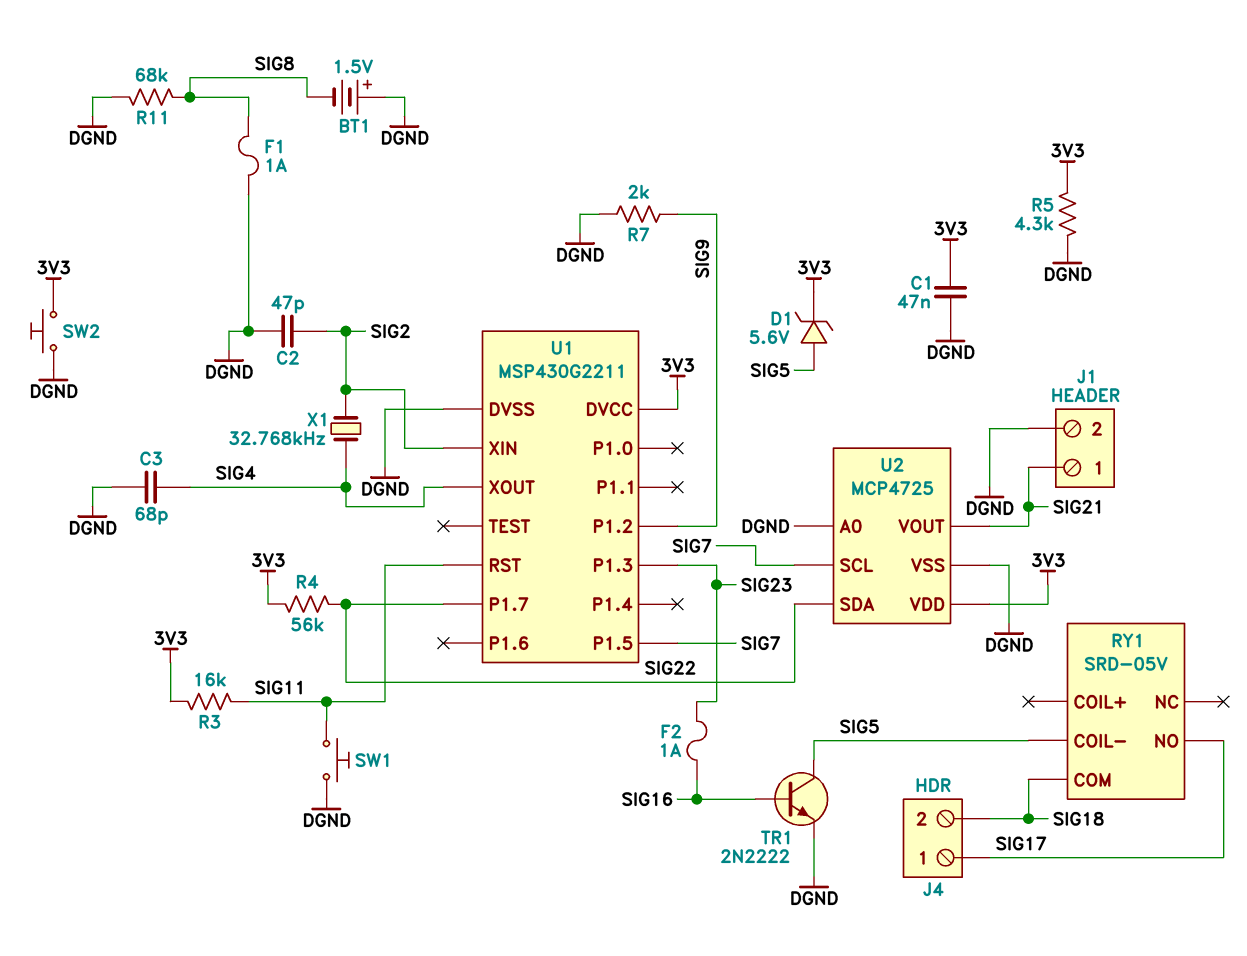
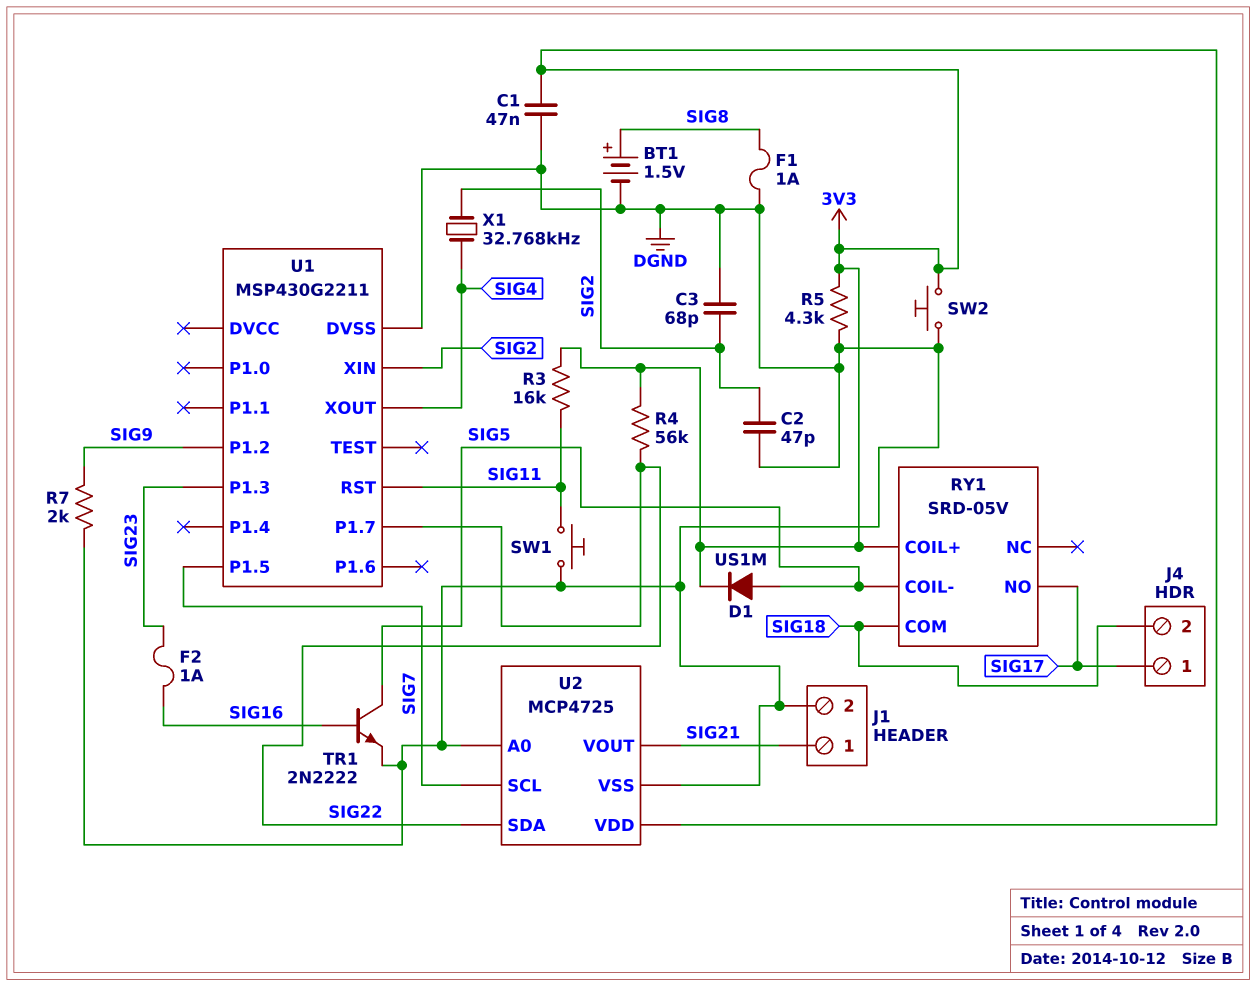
BT1: 1.5V (plus DGND, minus SIG8) -> 1.5V (plus SIG8, minus DGND)
C3: 68pF (DGND, SIG4) -> 68pF (DGND, SIG2)
D1: zener 5.6V (A SIG5, K 3V3) -> diode US1M (A SIG5, K 3V3)
R11: 68k (DGND, SIG8) -> none
RY1 pin COIL+: none -> 3V3
U1 pin DVCC: 3V3 -> none

